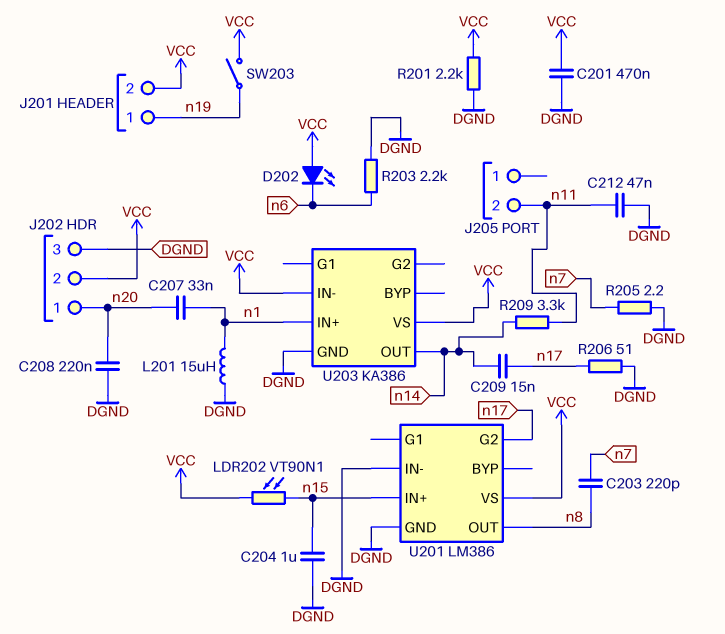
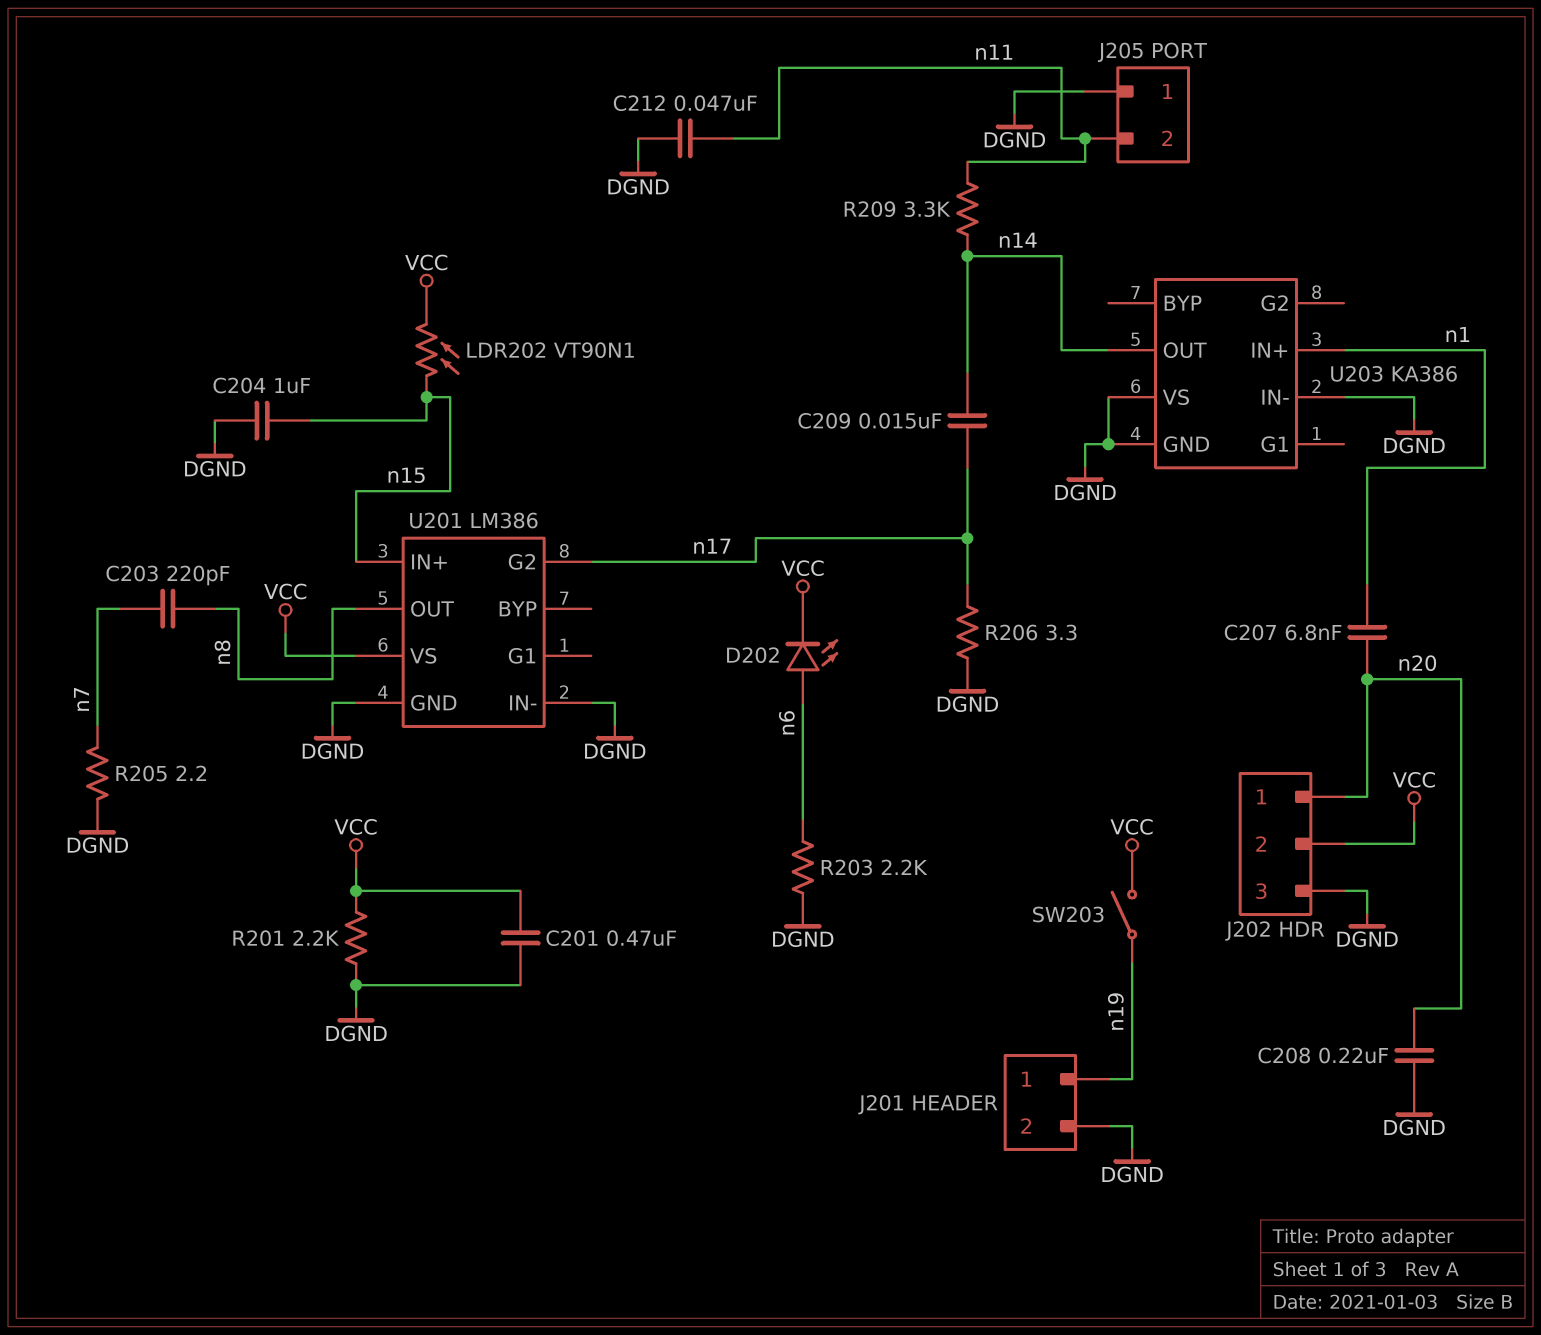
C207: 33nF (n1, n20) -> 6.8nF (n1, n20)
D202: LED (A VCC, K n6) -> LED (A n6, K VCC)
J201 pin 2: VCC -> DGND
J205 pin 1: none -> DGND
L201: 15uH (DGND, n1) -> none
R206: 51 (DGND, n17) -> 3.3 (DGND, n17)
U203 pin IN-: VCC -> DGND
U203 pin VS: VCC -> DGND

